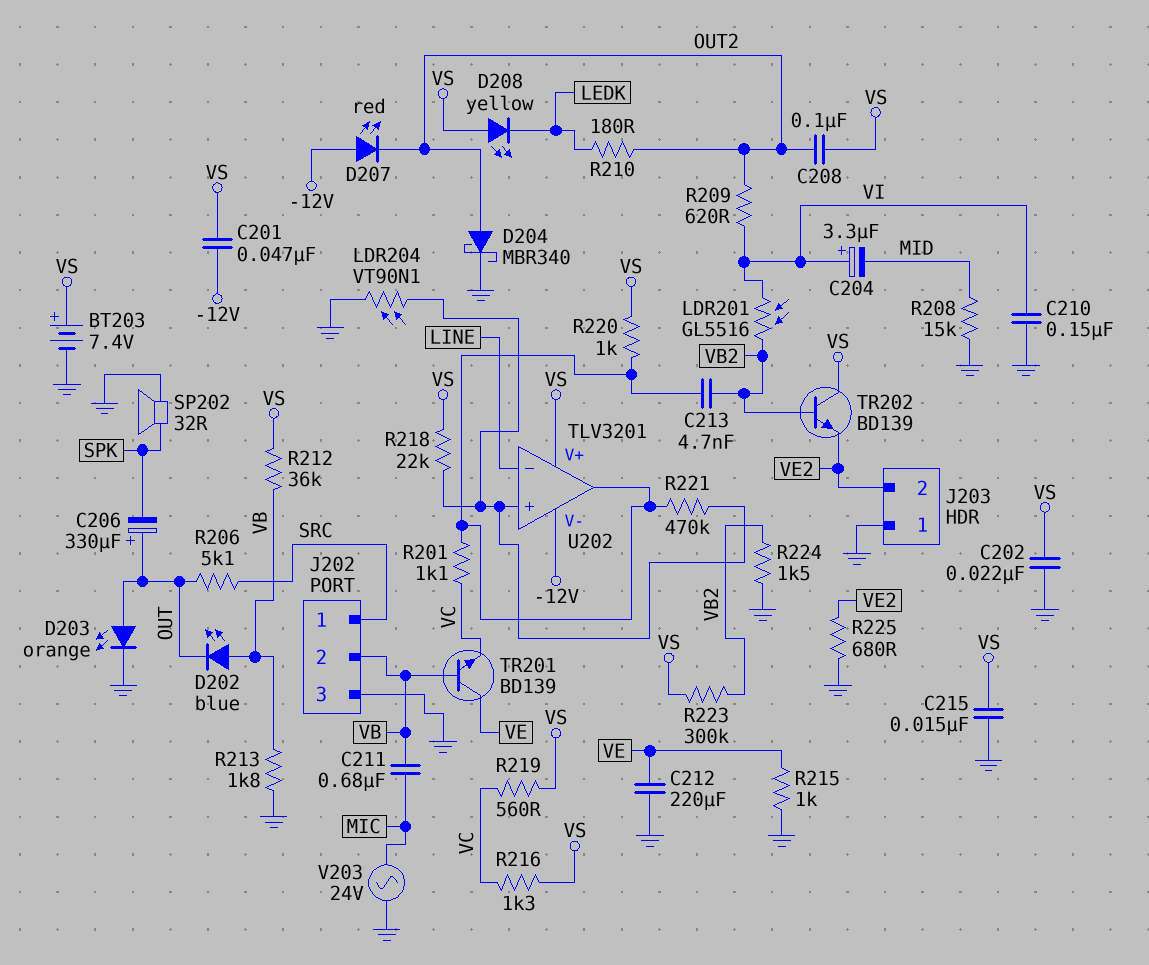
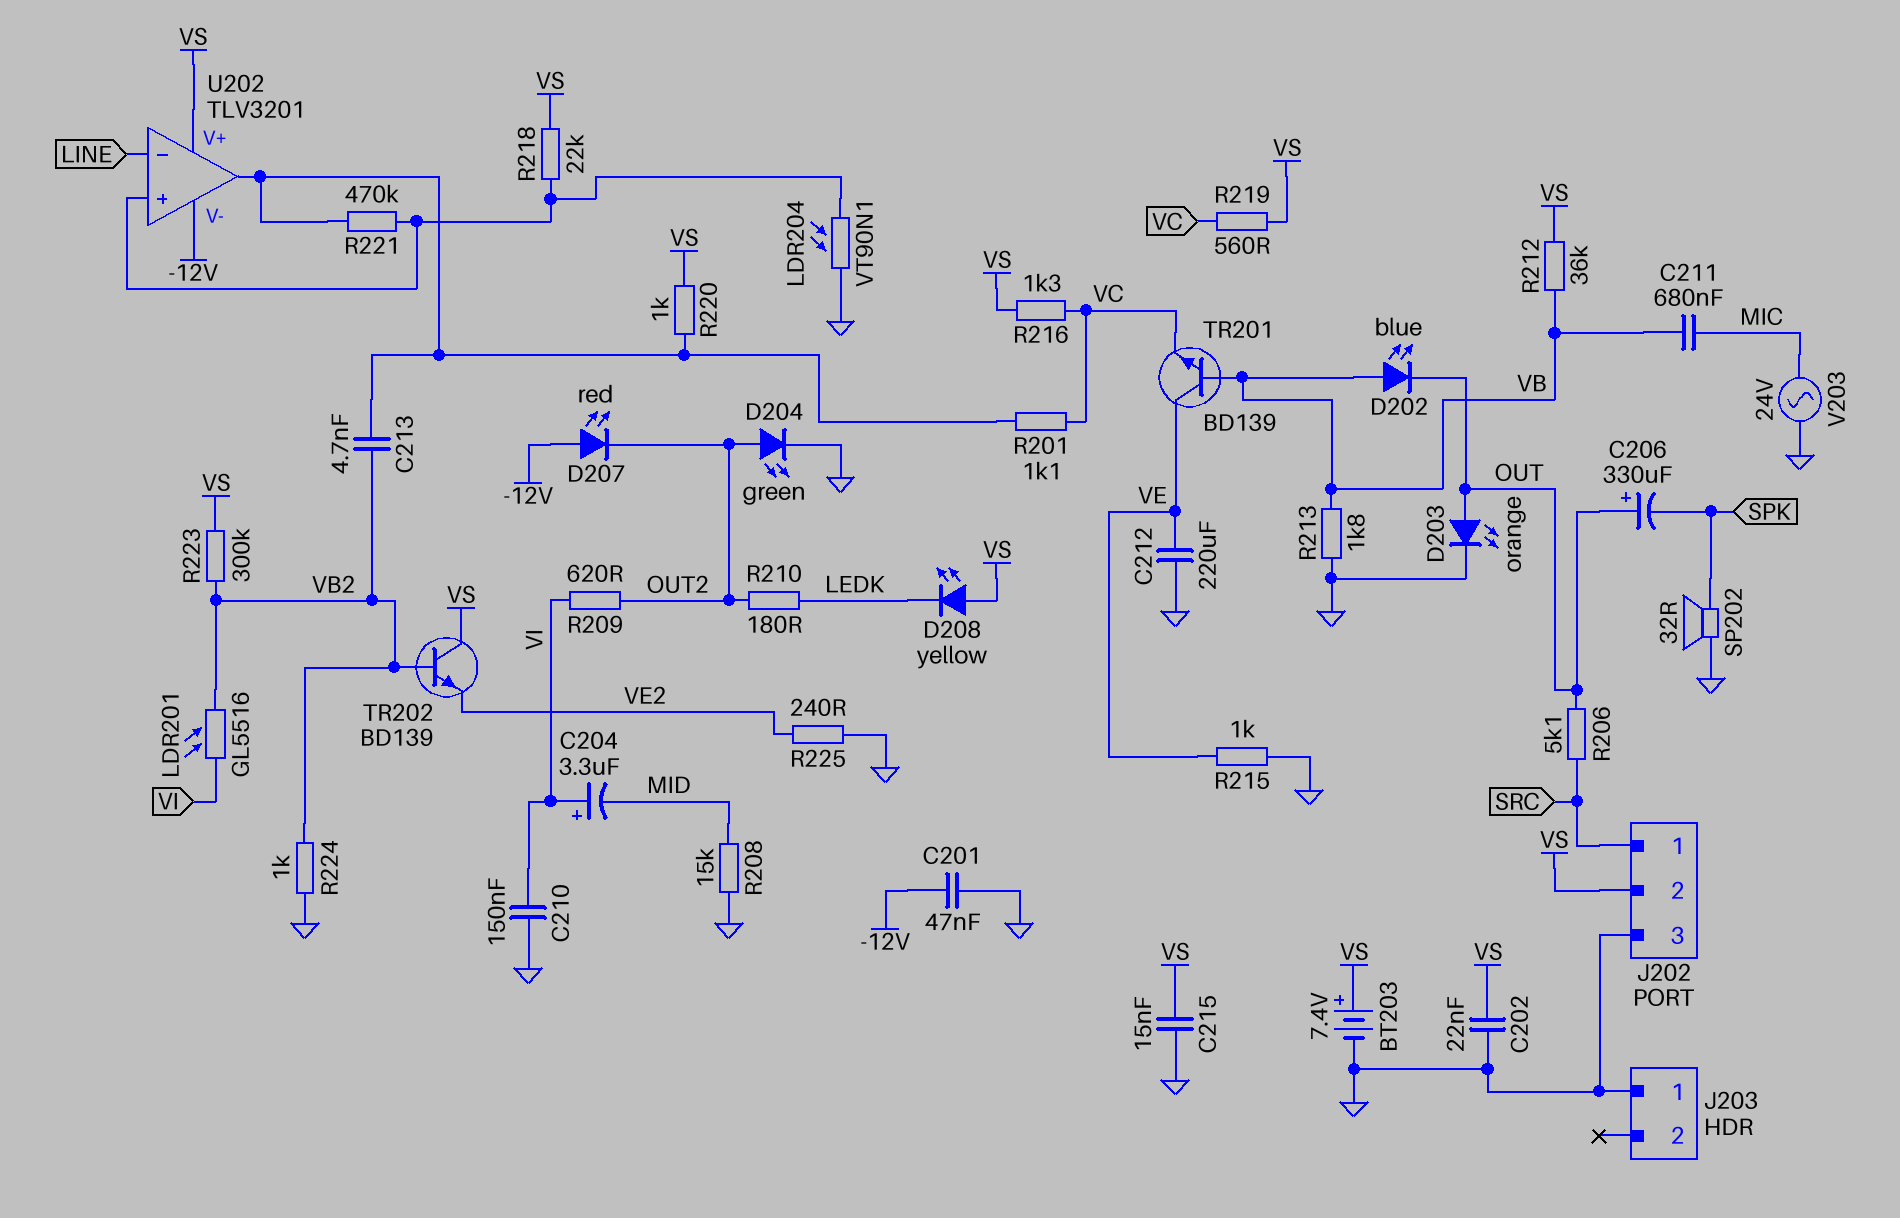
C201: 47nF (-12V, VS) -> 47nF (-12V, GND)
C208: 100nF (OUT2, VS) -> none
D204: schottky MBR340 (A OUT2, K GND) -> LED green (A OUT2, K GND)
J202 pin 2: VB -> VS
J203 pin 2: VE2 -> none
R224: 1.5k (GND, VB2) -> 1k (GND, VB2)
R225: 680 (GND, VE2) -> 240 (GND, VE2)

